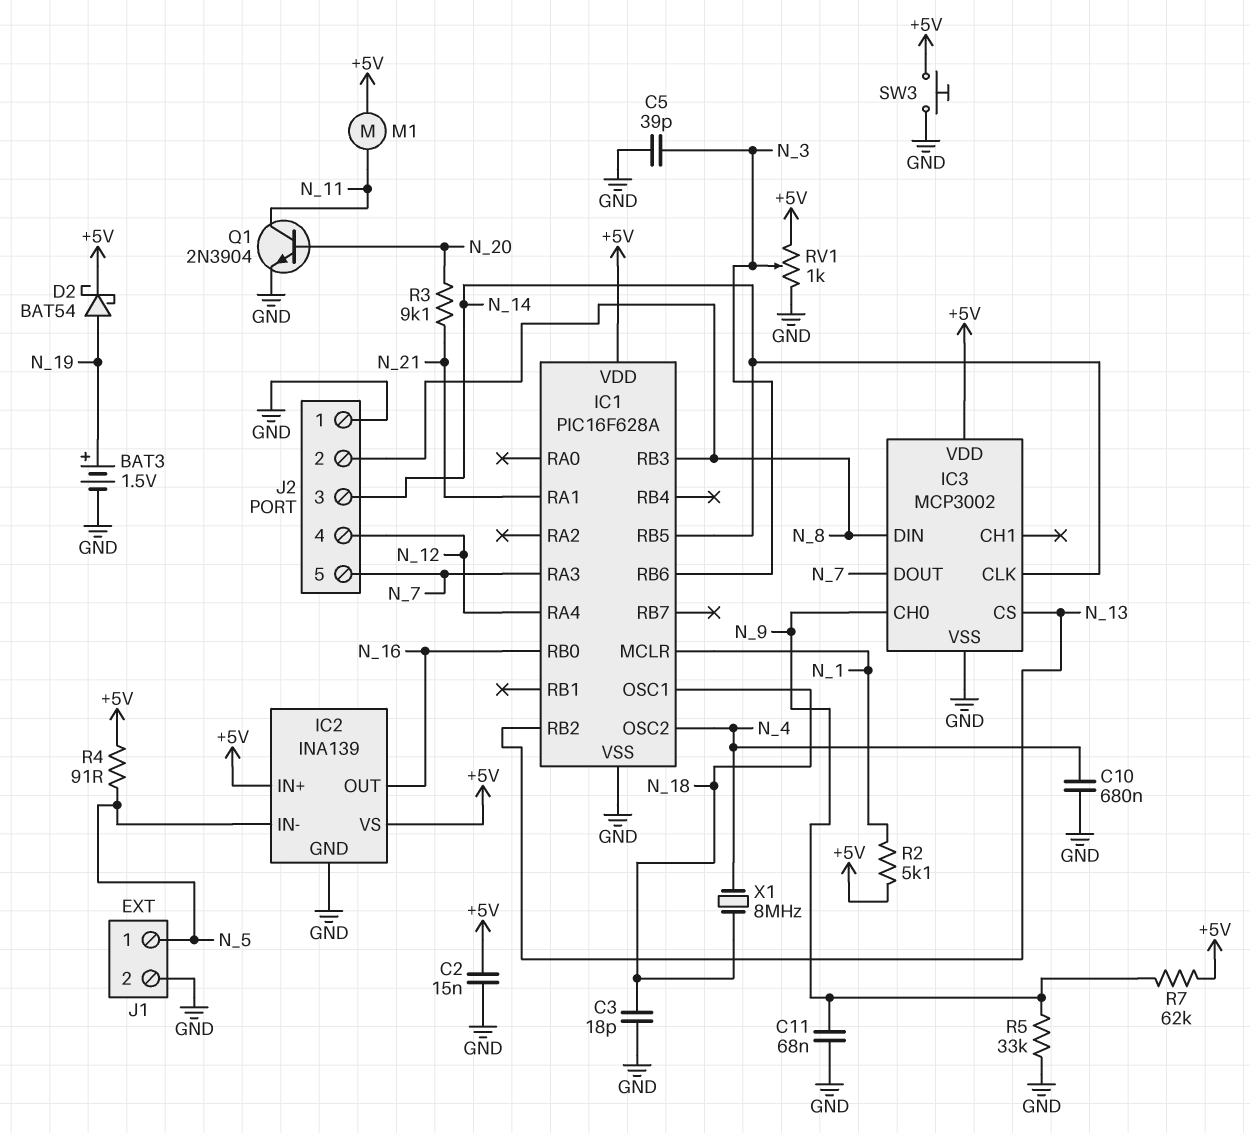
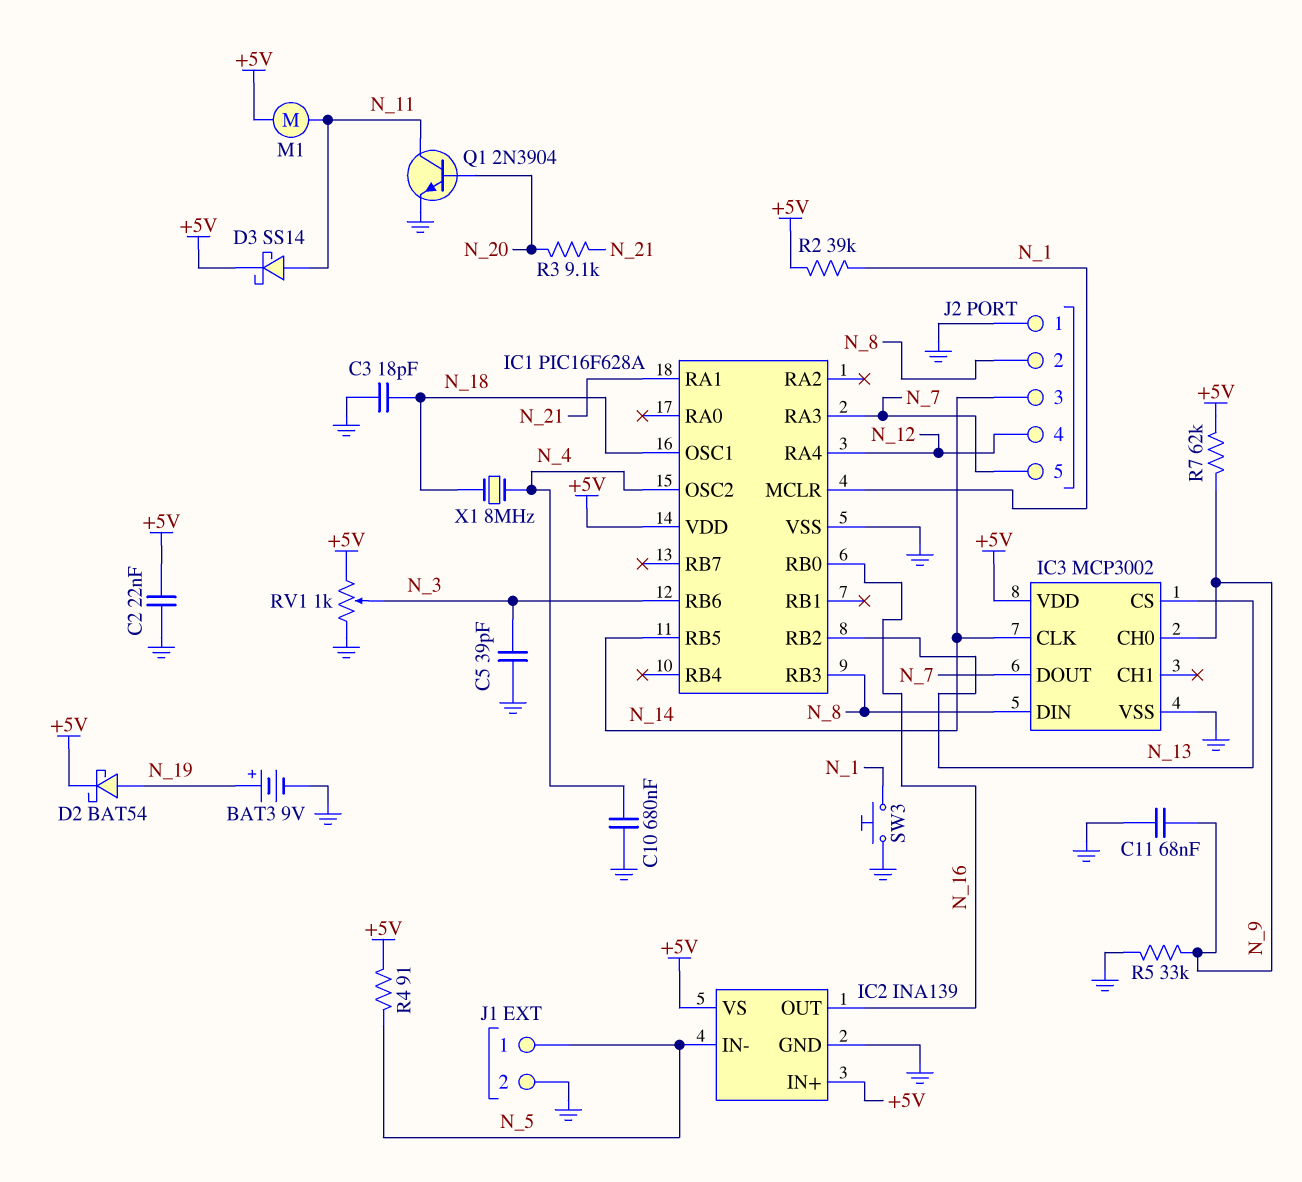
BAT3: 1.5V (plus N_19, minus GND) -> 9V (plus N_19, minus GND)
C2: 15nF (+5V, GND) -> 22nF (+5V, GND)
D3: none -> schottky SS14 (A N_11, K +5V)
R2: 5.1k (+5V, N_1) -> 39k (+5V, N_1)
SW3: button (+5V, GND) -> button (GND, N_1)

